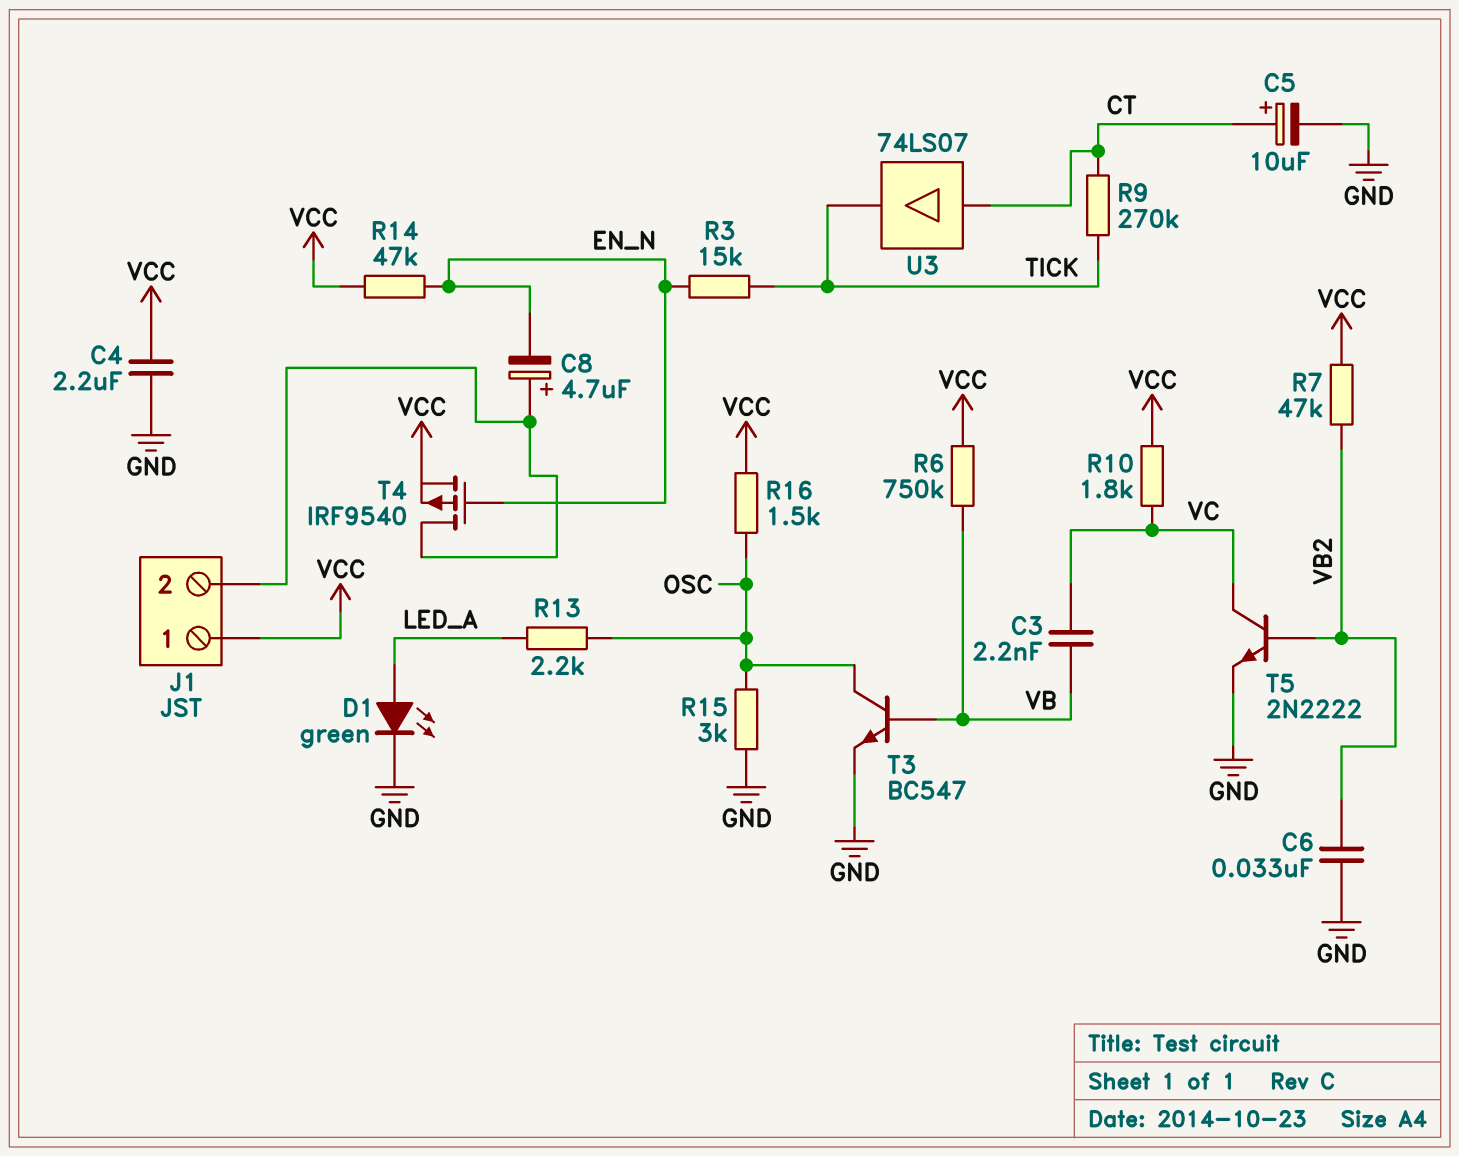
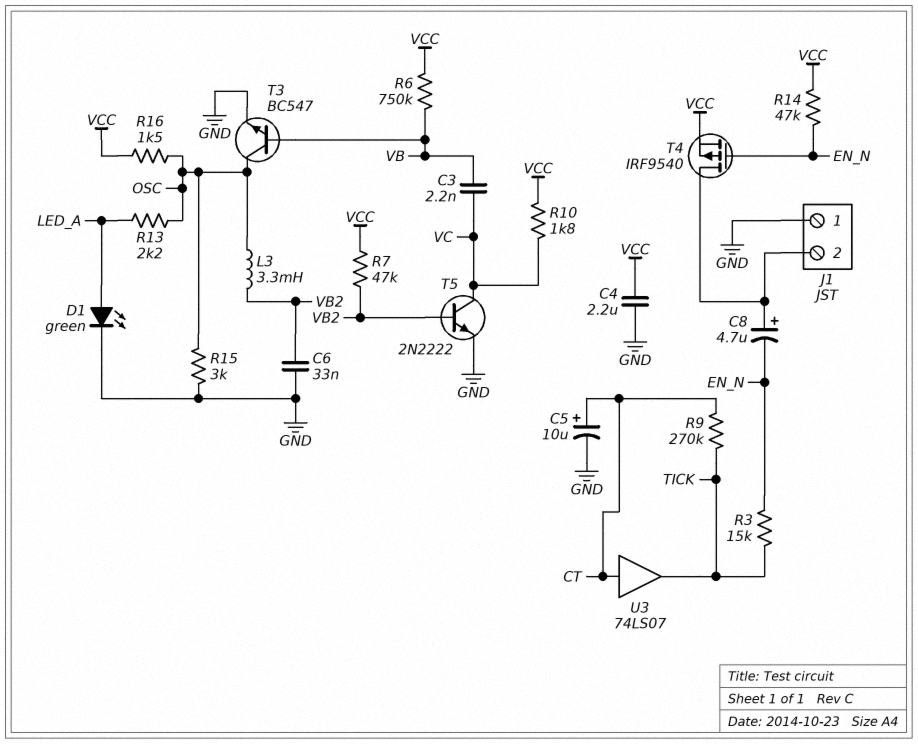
J1 pin 1: VCC -> GND
L3: none -> 3.3mH (OSC, VB2)

